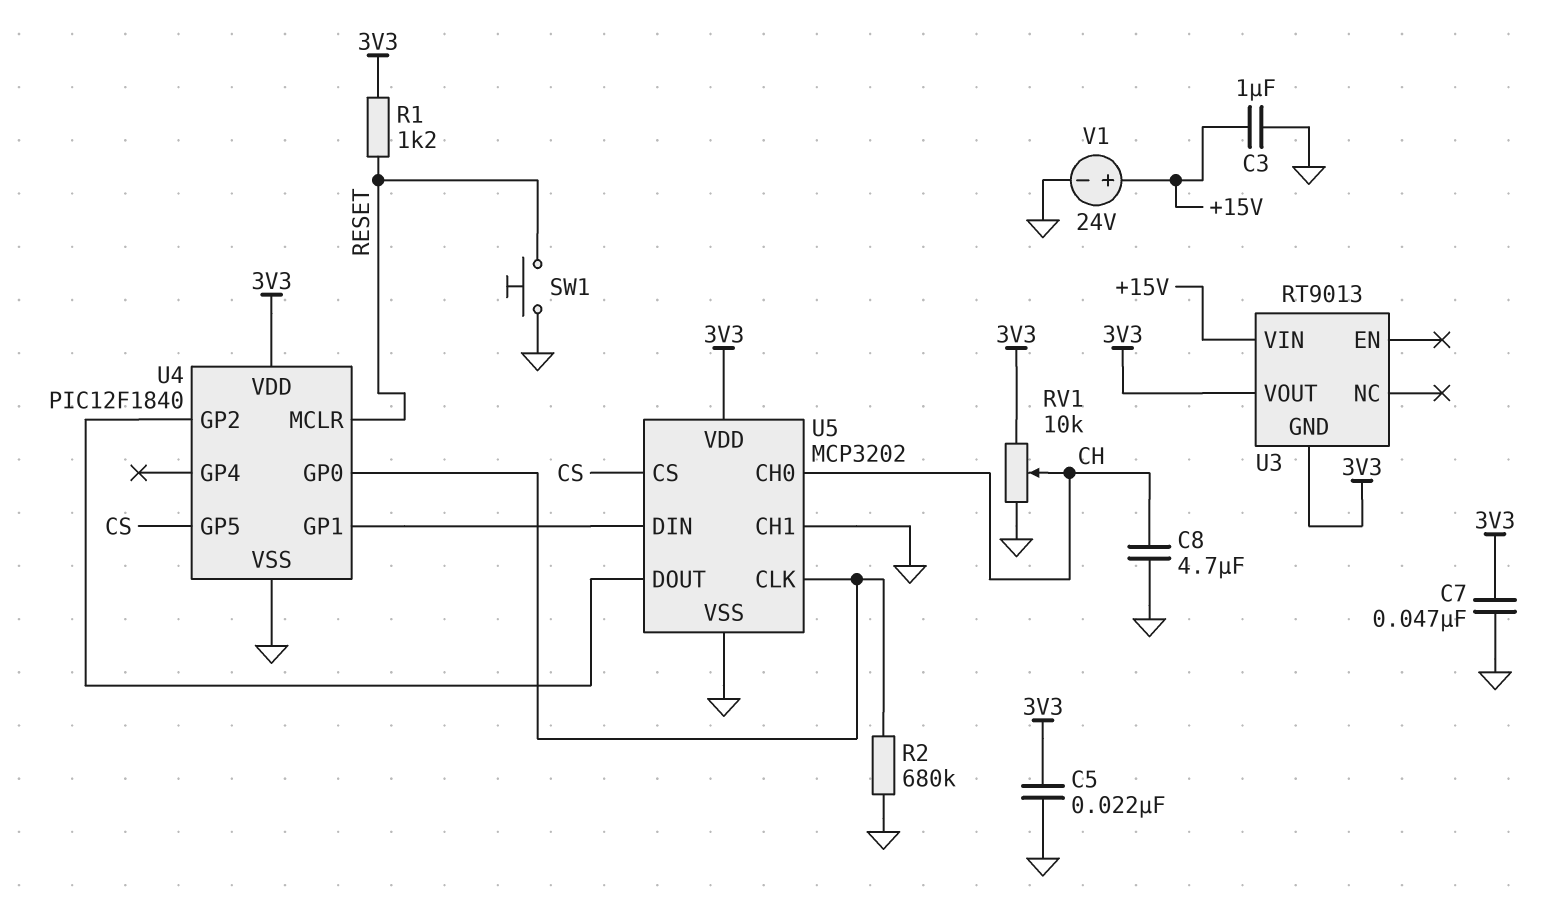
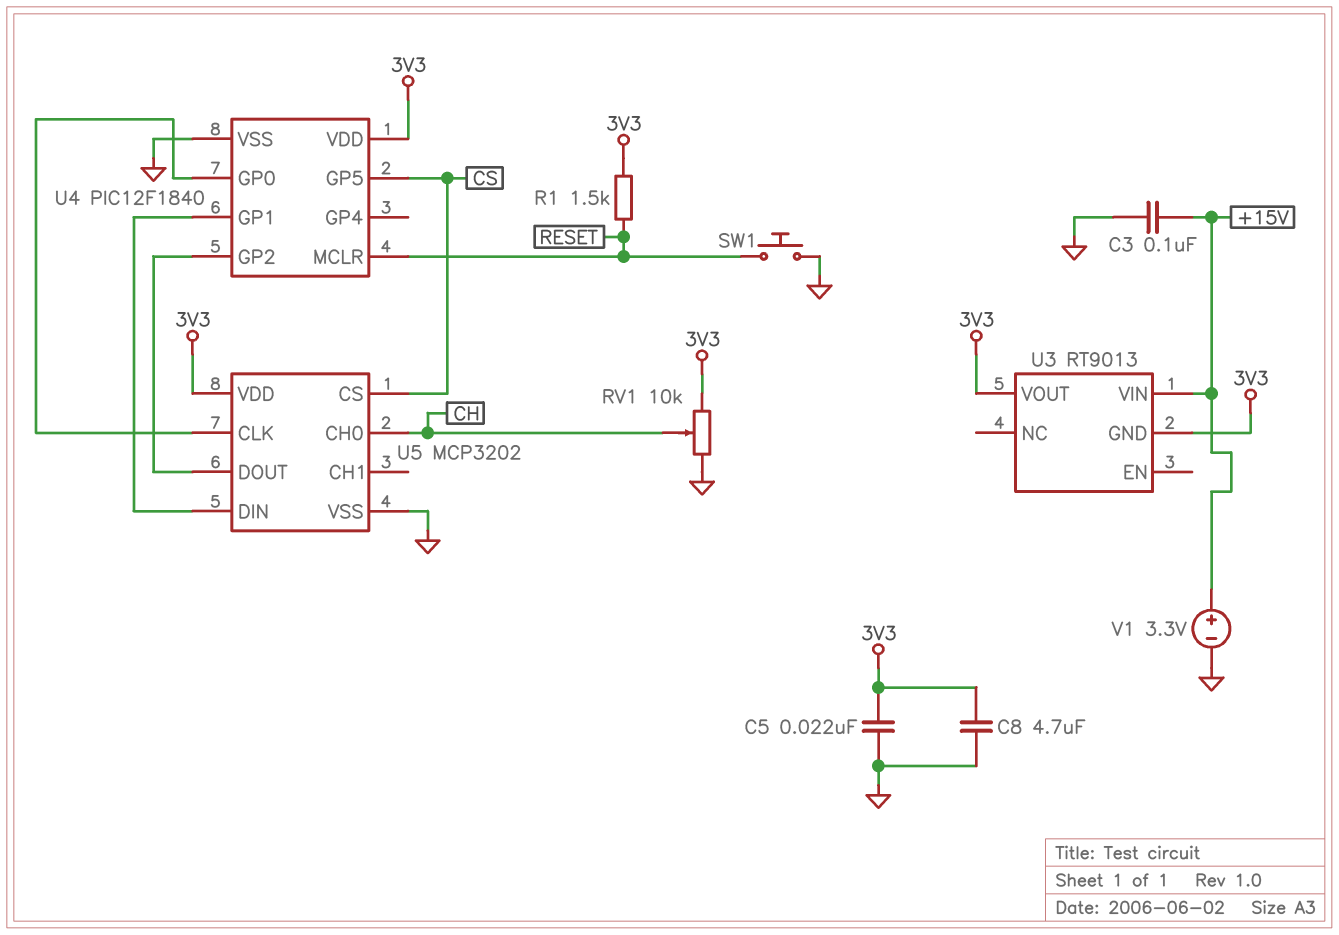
C3: 1uF (+15V, GND) -> 100nF (+15V, GND)
C7: 47nF (3V3, GND) -> none
C8: 4.7uF (CH, GND) -> 4.7uF (3V3, GND)
R1: 1.2k (3V3, RESET) -> 1.5k (3V3, RESET)
R2: 680k (GND, U4/GP0) -> none
U5 pin CH1: GND -> none
V1: 24V (plus +15V, minus GND) -> 3.3V (plus +15V, minus GND)

